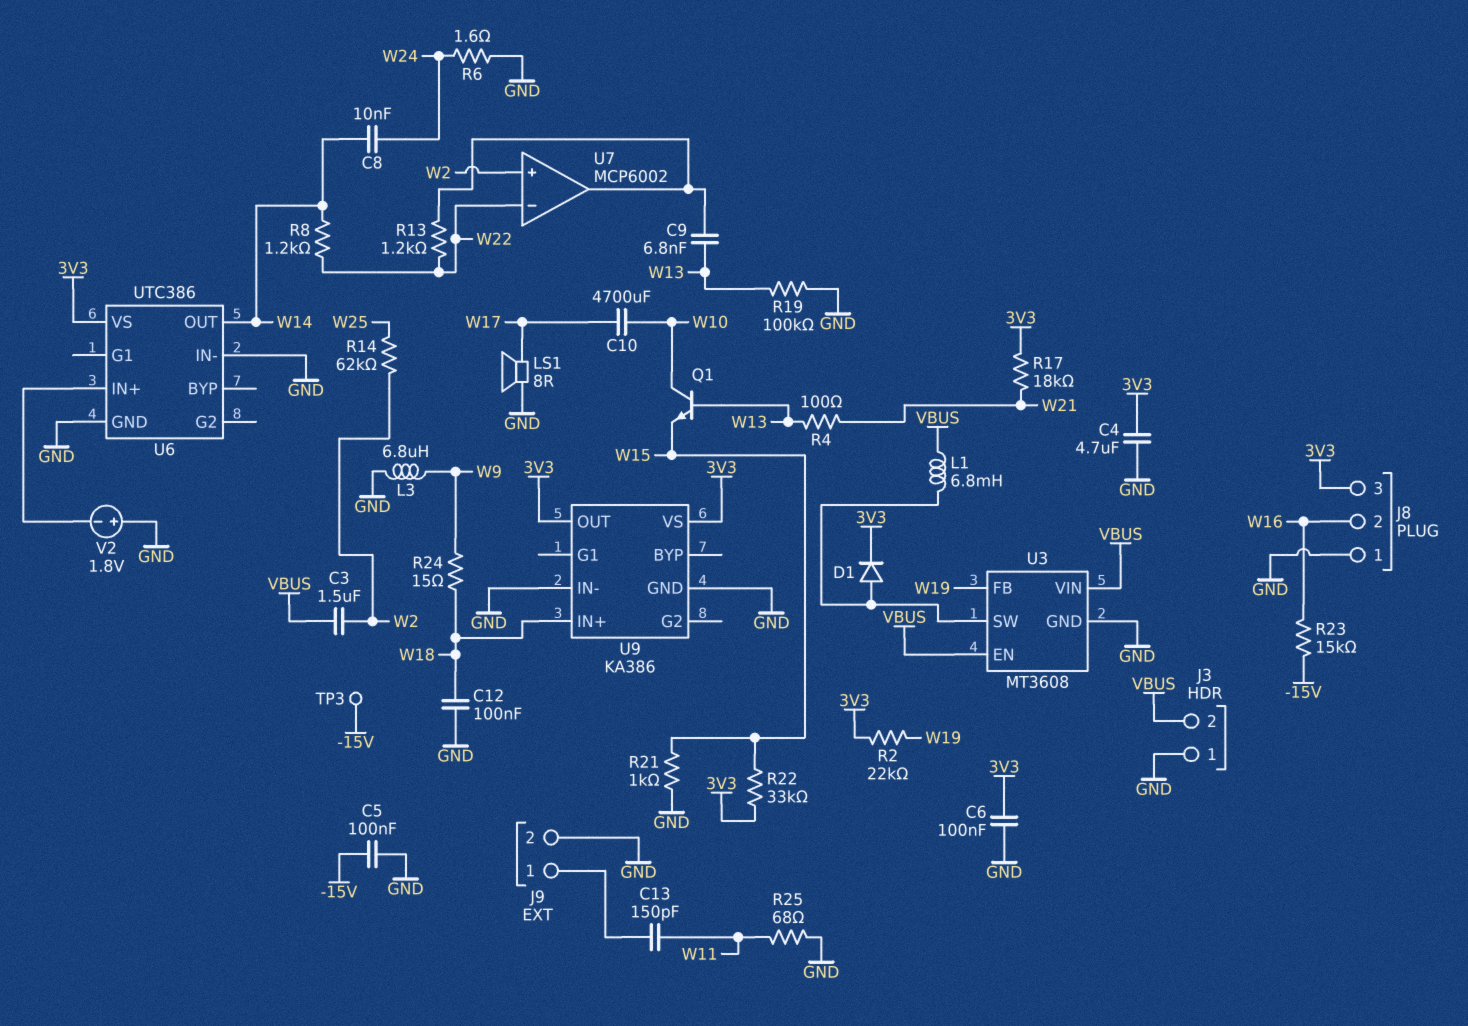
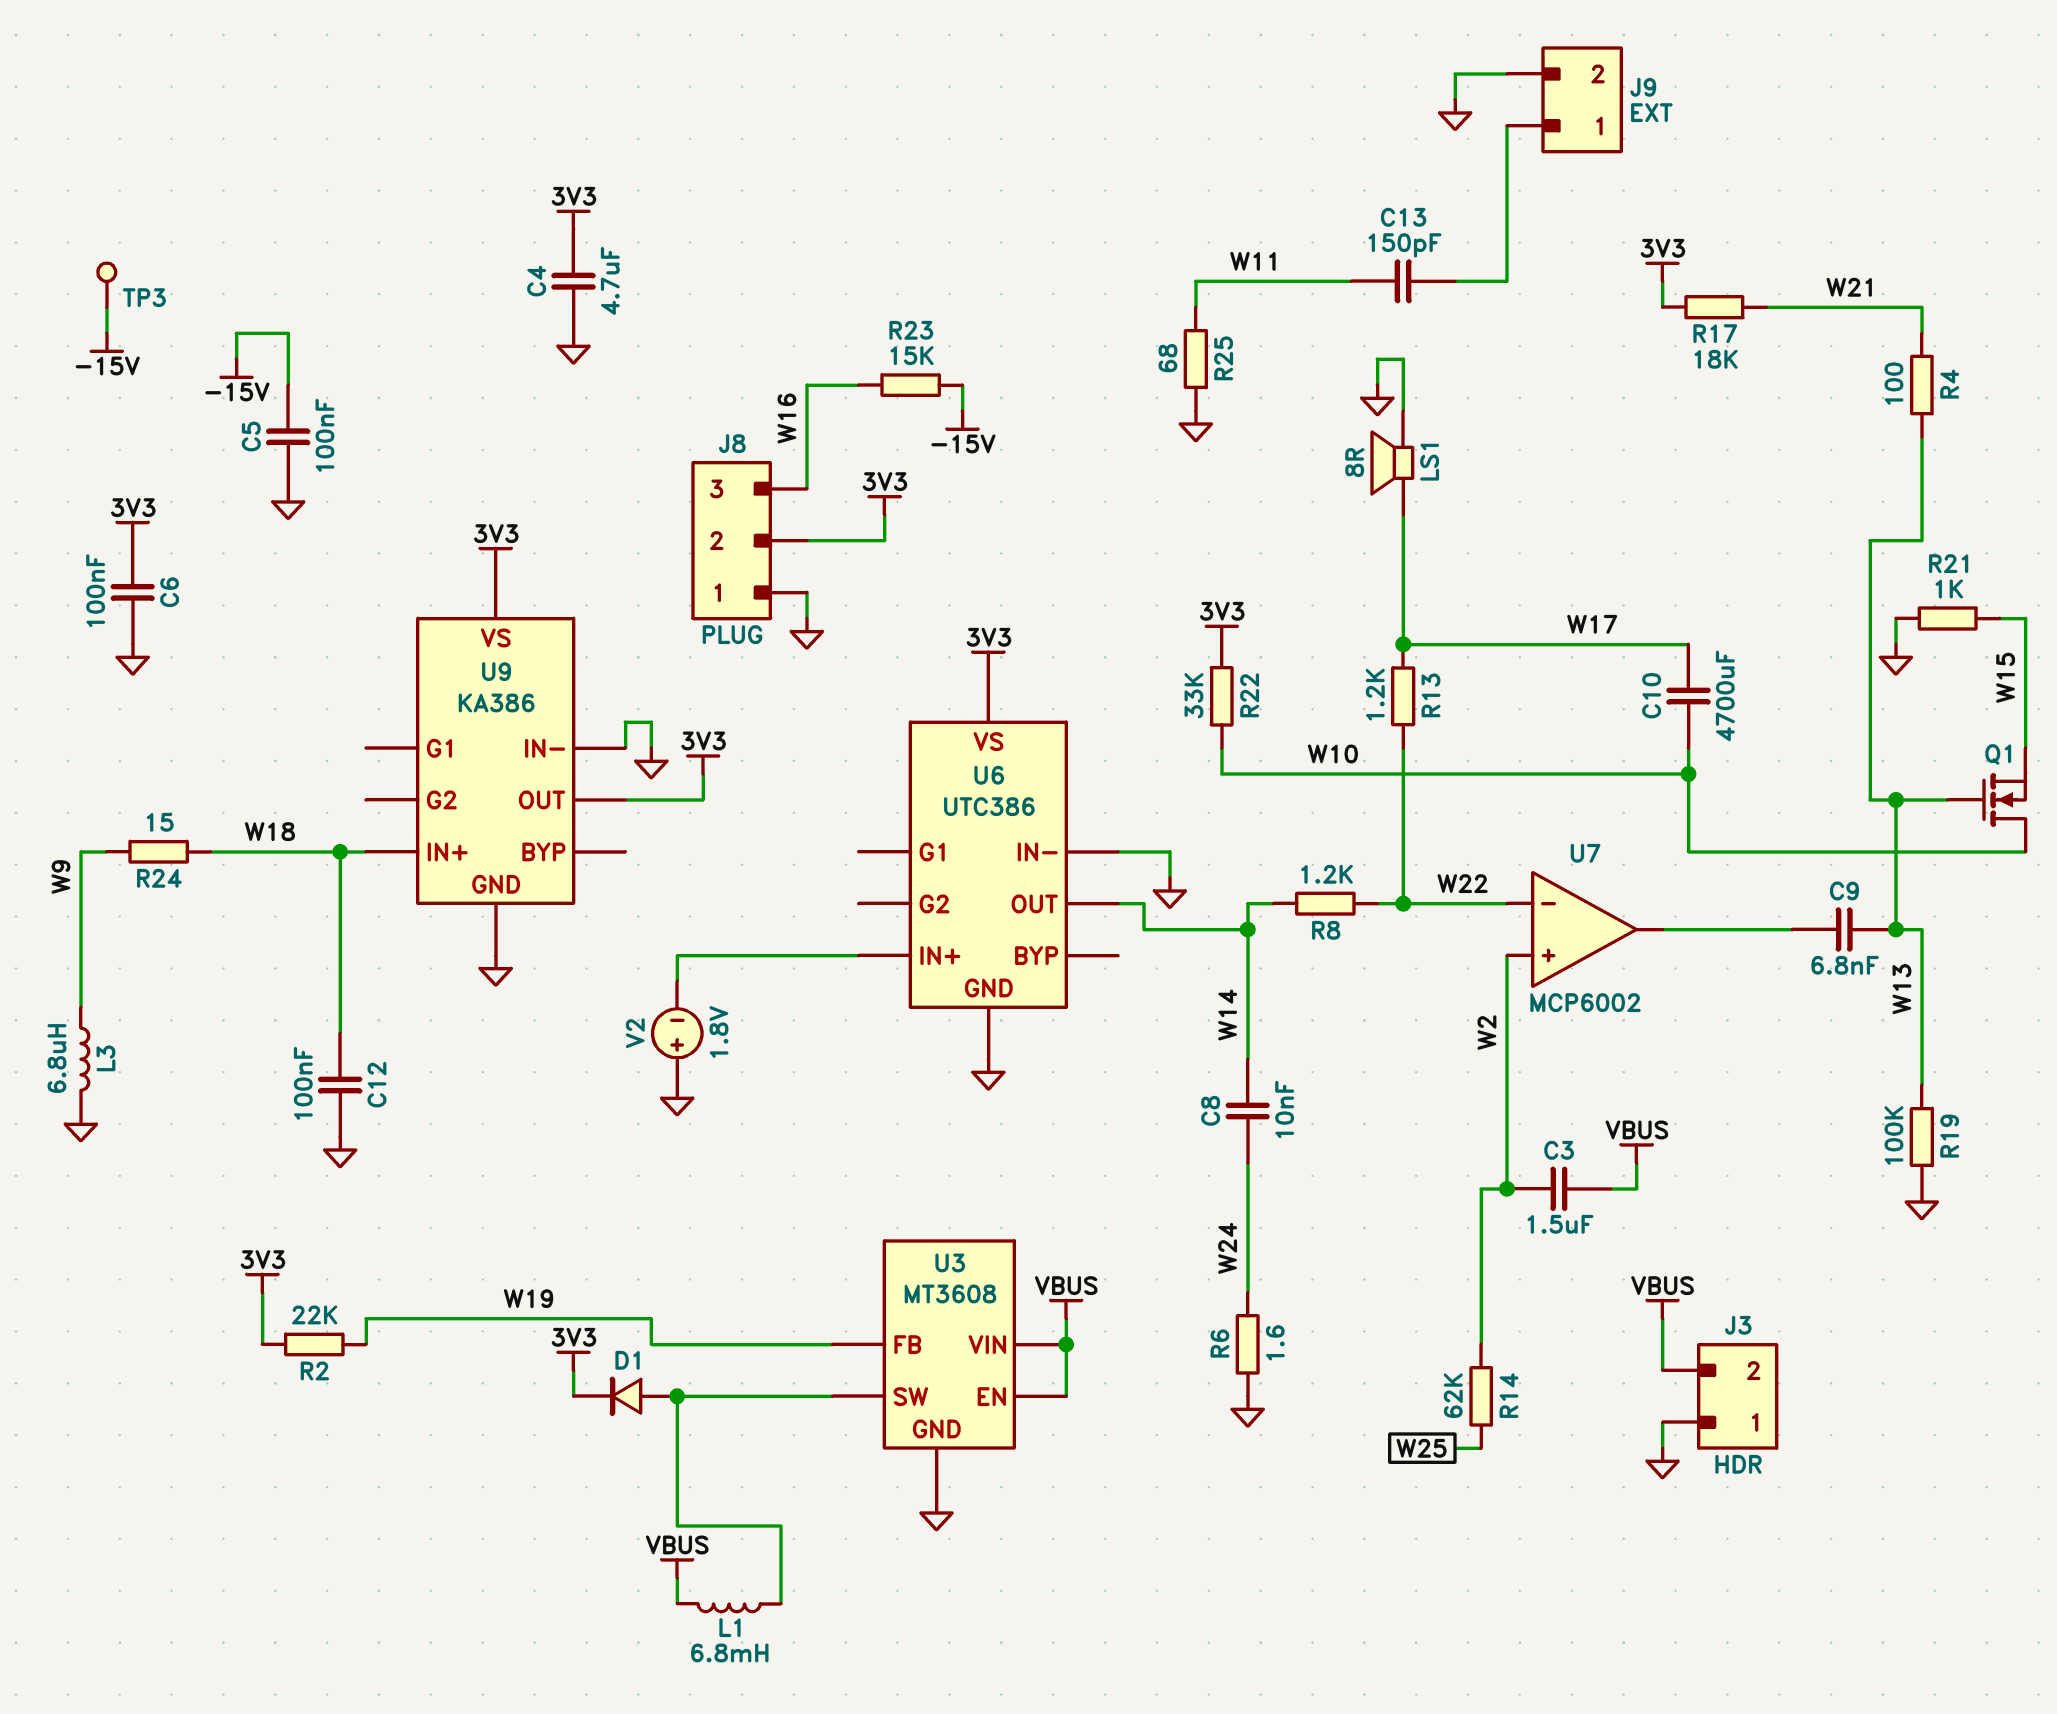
J8 pin 2: W16 -> 3V3
J8 pin 3: 3V3 -> W16
Q1: NPN (B W13, C W10, E W15) -> NMOS (G W13, D W10, S W15)
R13: 1.2k (U7/out, W22) -> 1.2k (W17, W22)
R22: 33k (3V3, W15) -> 33k (3V3, W10)

